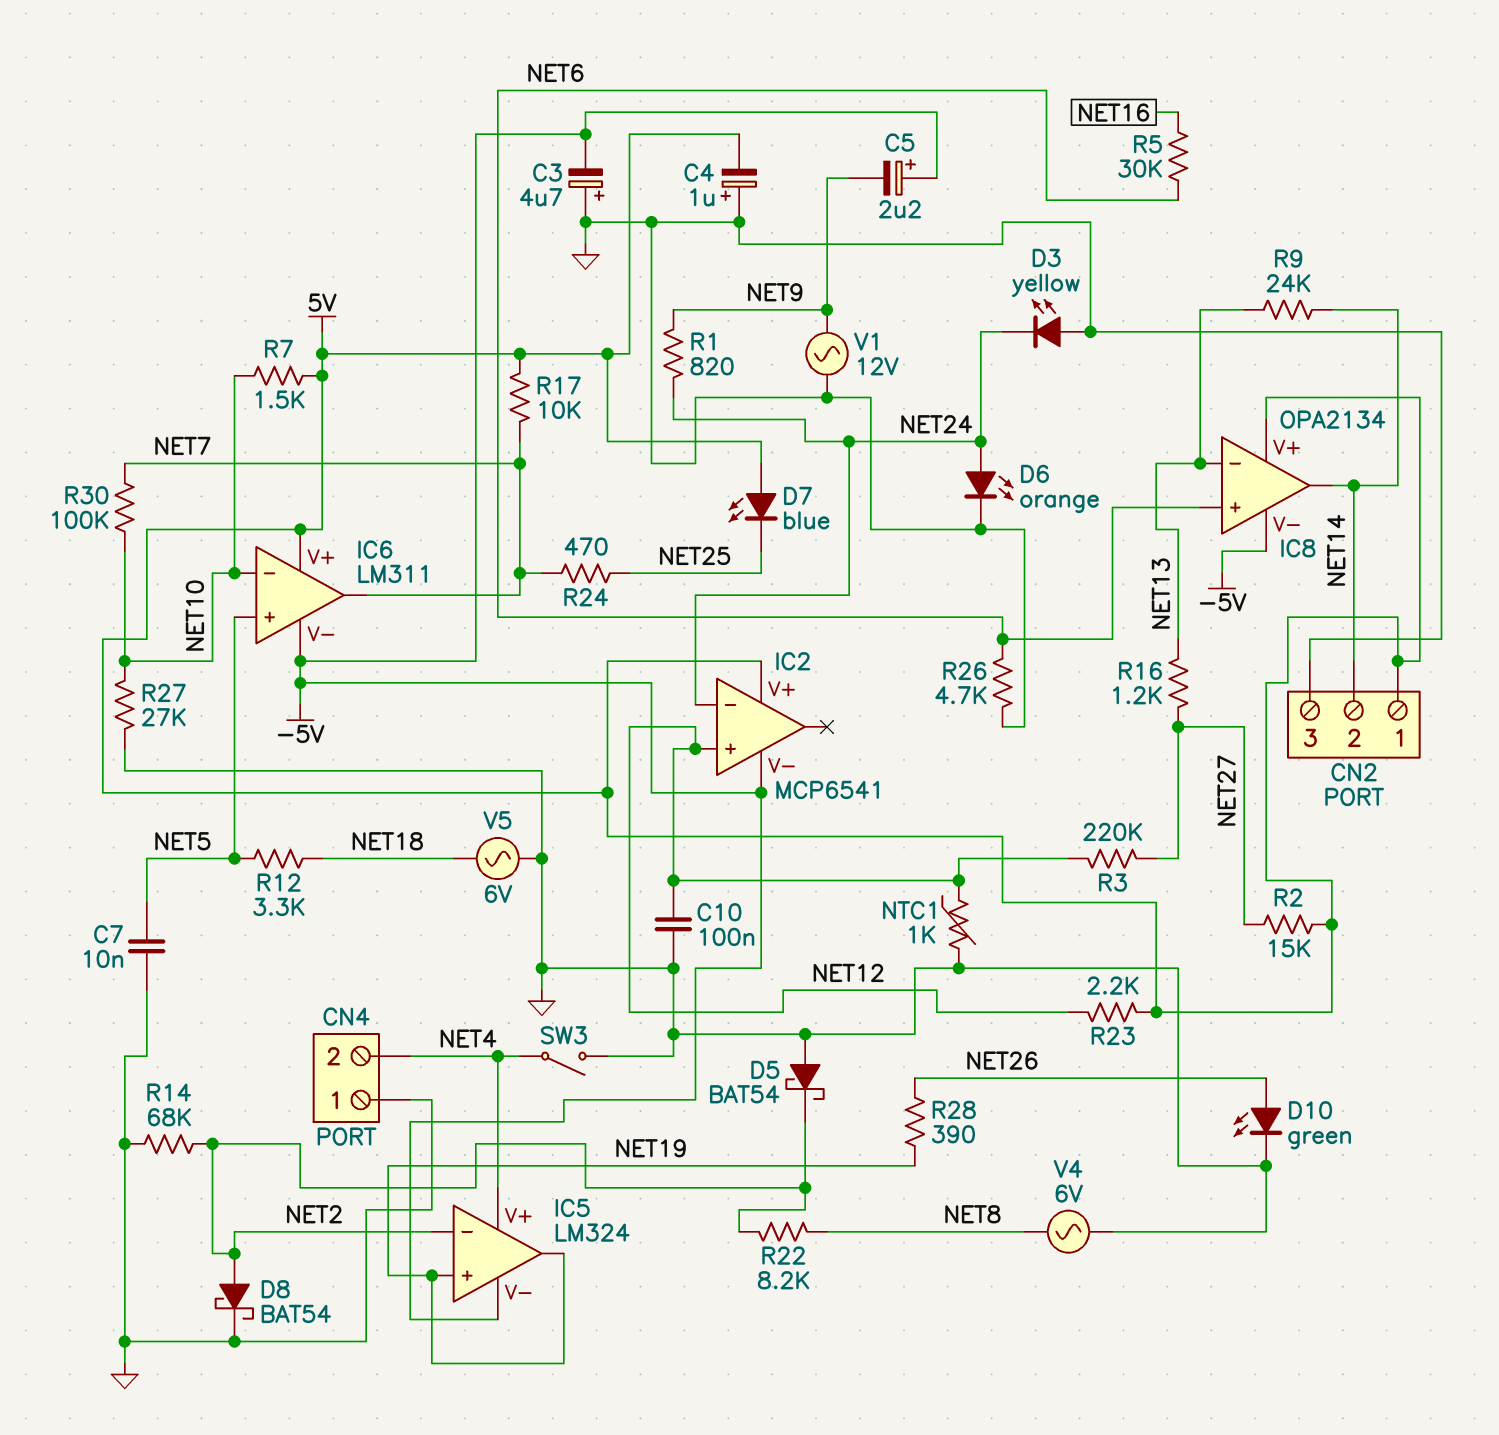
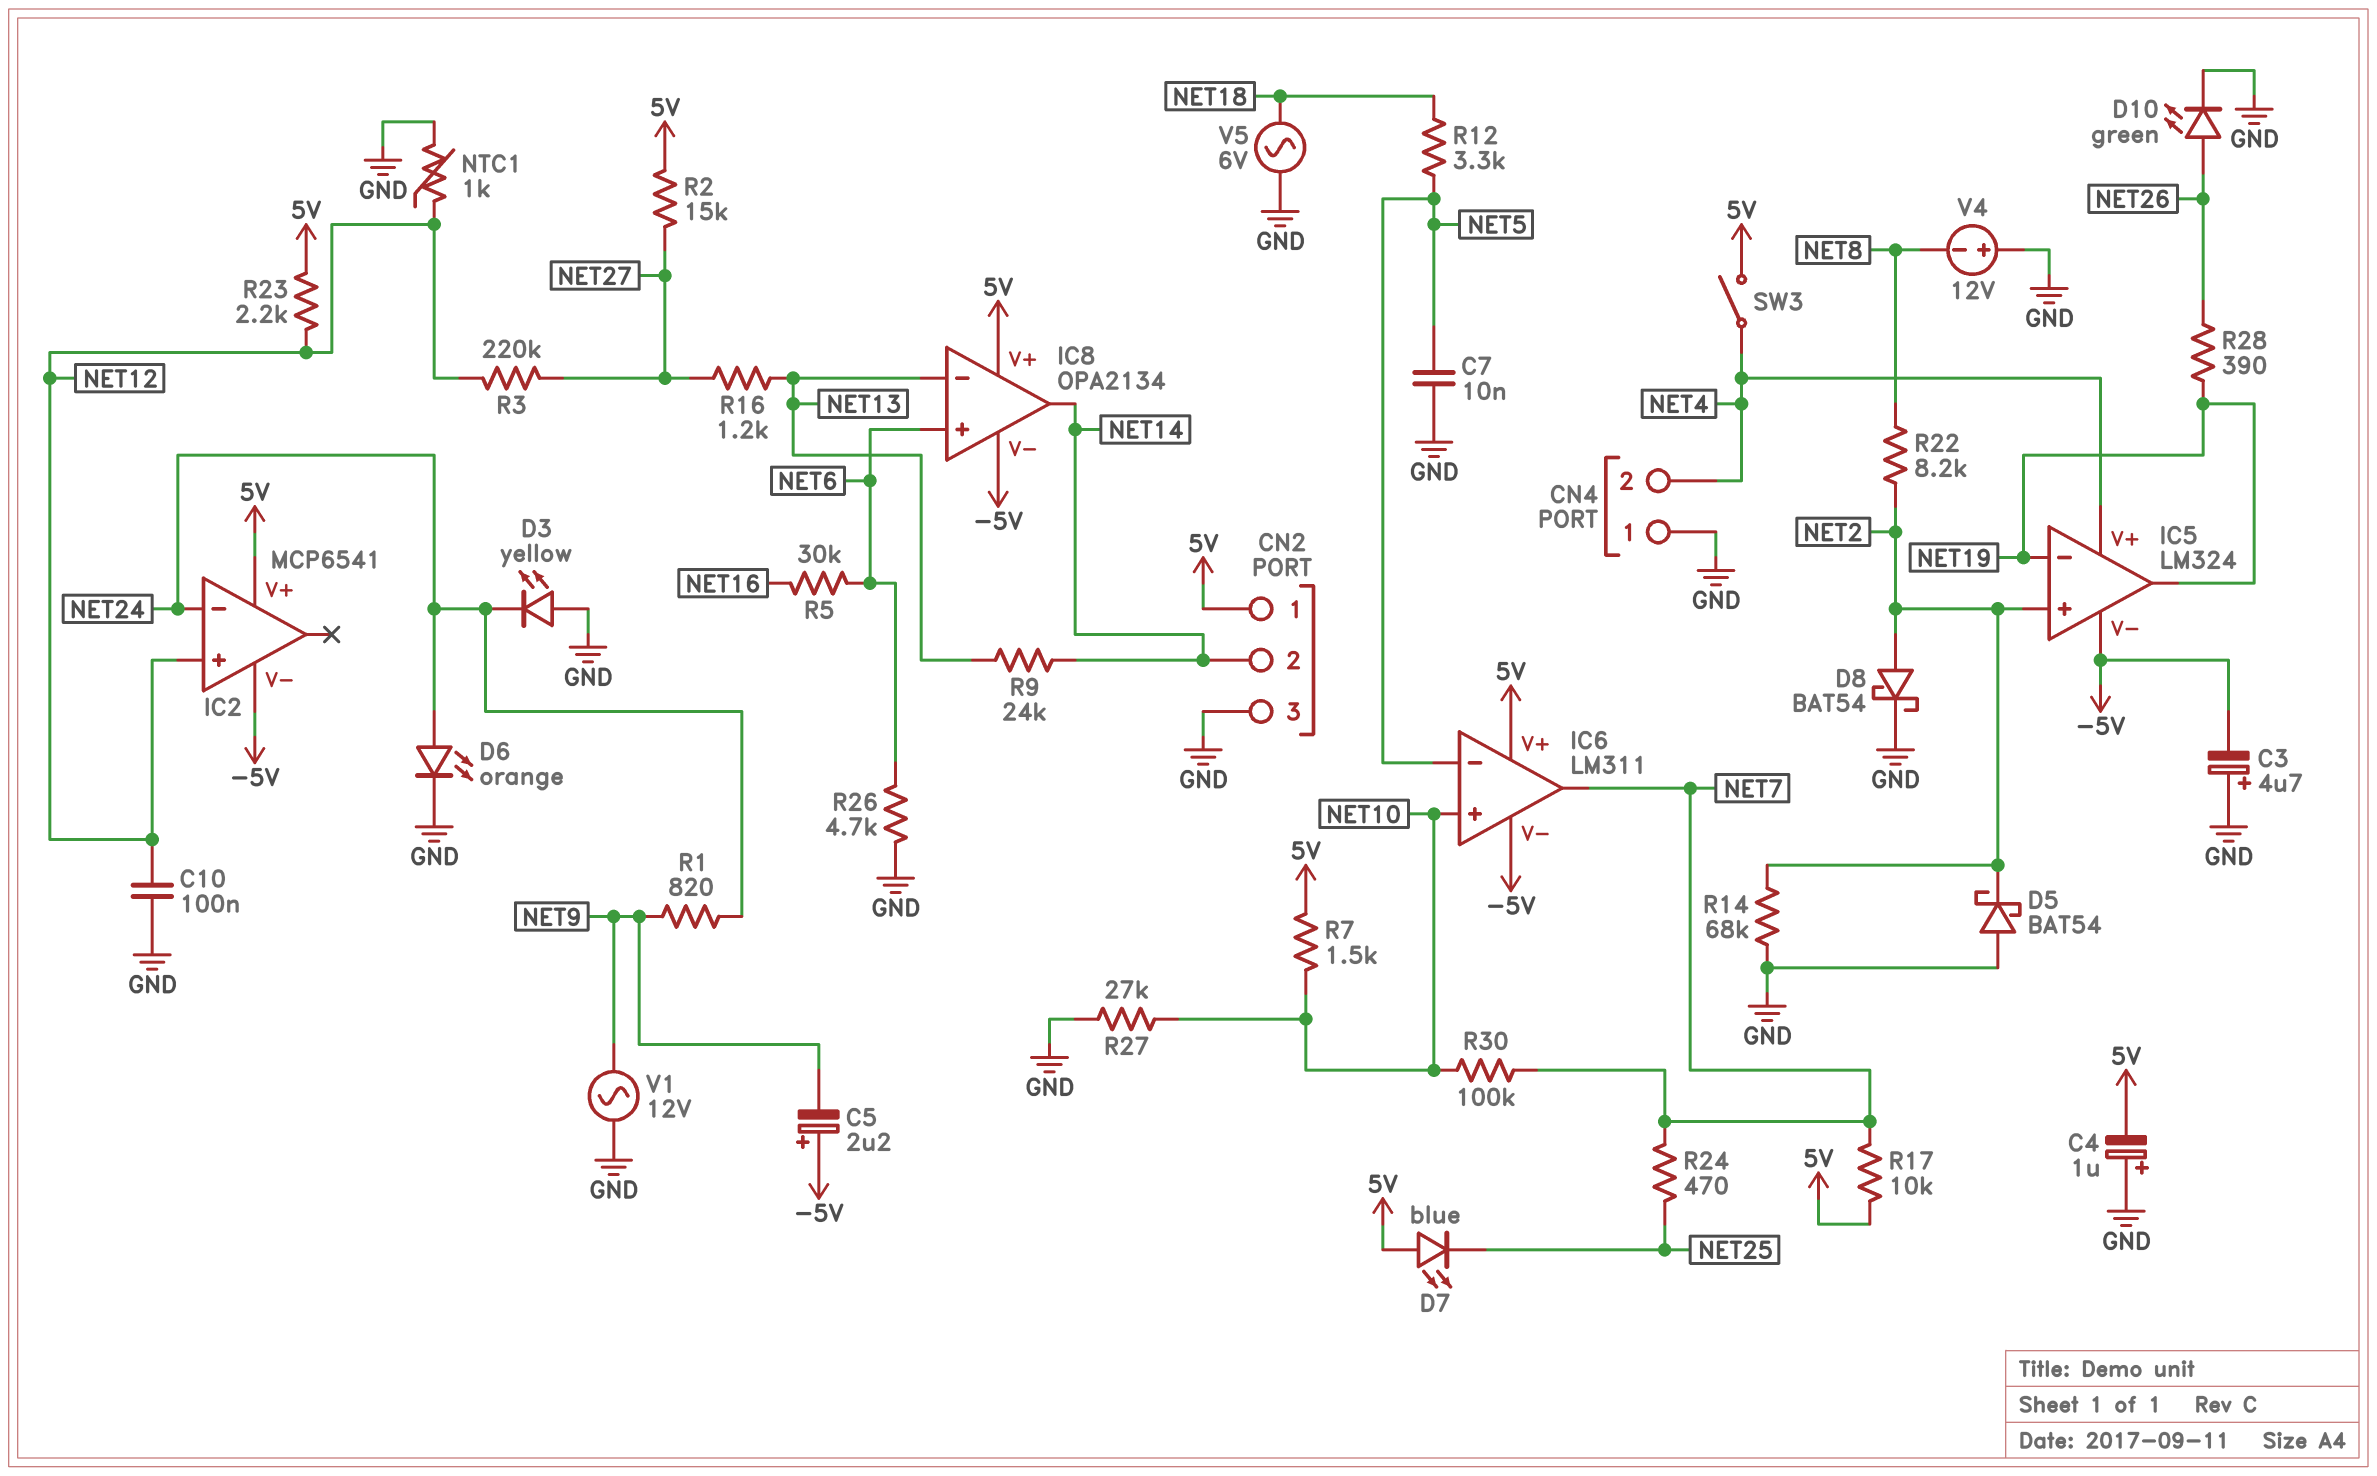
IC5 pin in+: NET19 -> NET2
IC5 pin in-: NET2 -> NET19
IC6 pin in+: NET5 -> NET10
IC6 pin in-: NET10 -> NET5
SW3: switch (GND, NET4) -> switch (5V, NET4)
V4: AC 6V (GND, NET8) -> 12V (plus GND, minus NET8)

